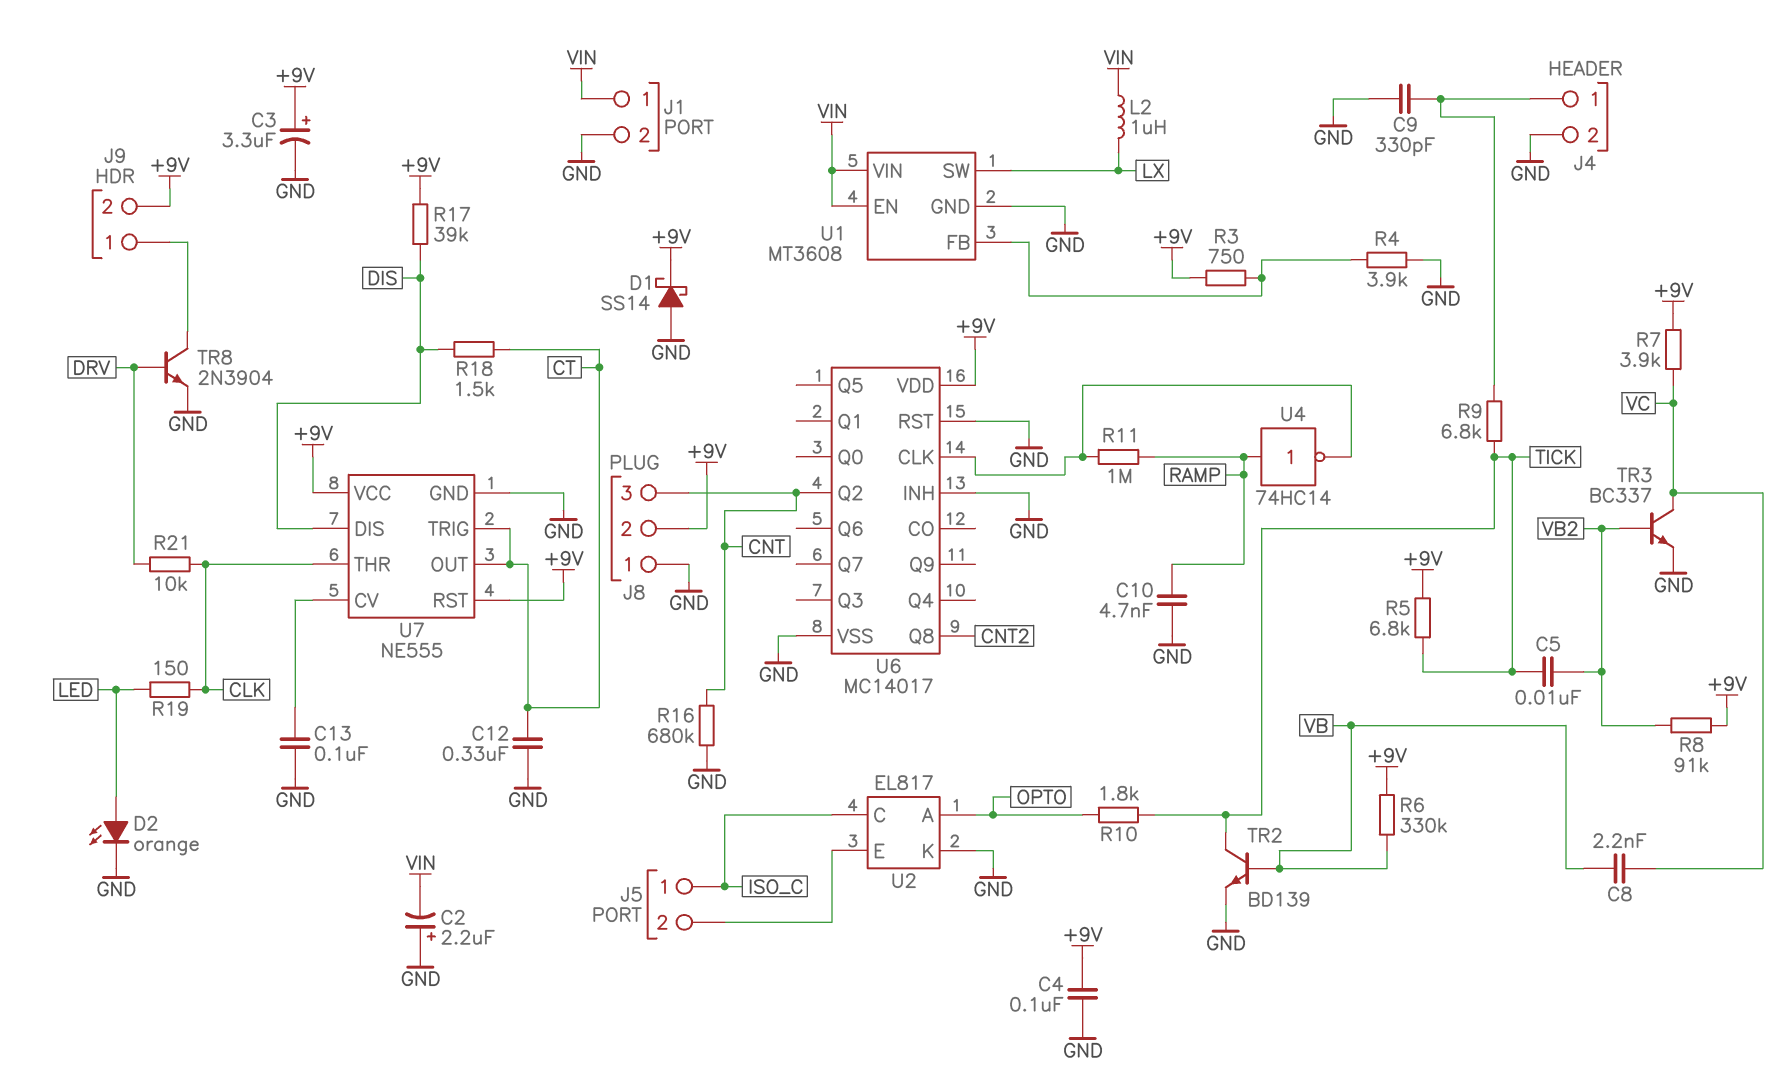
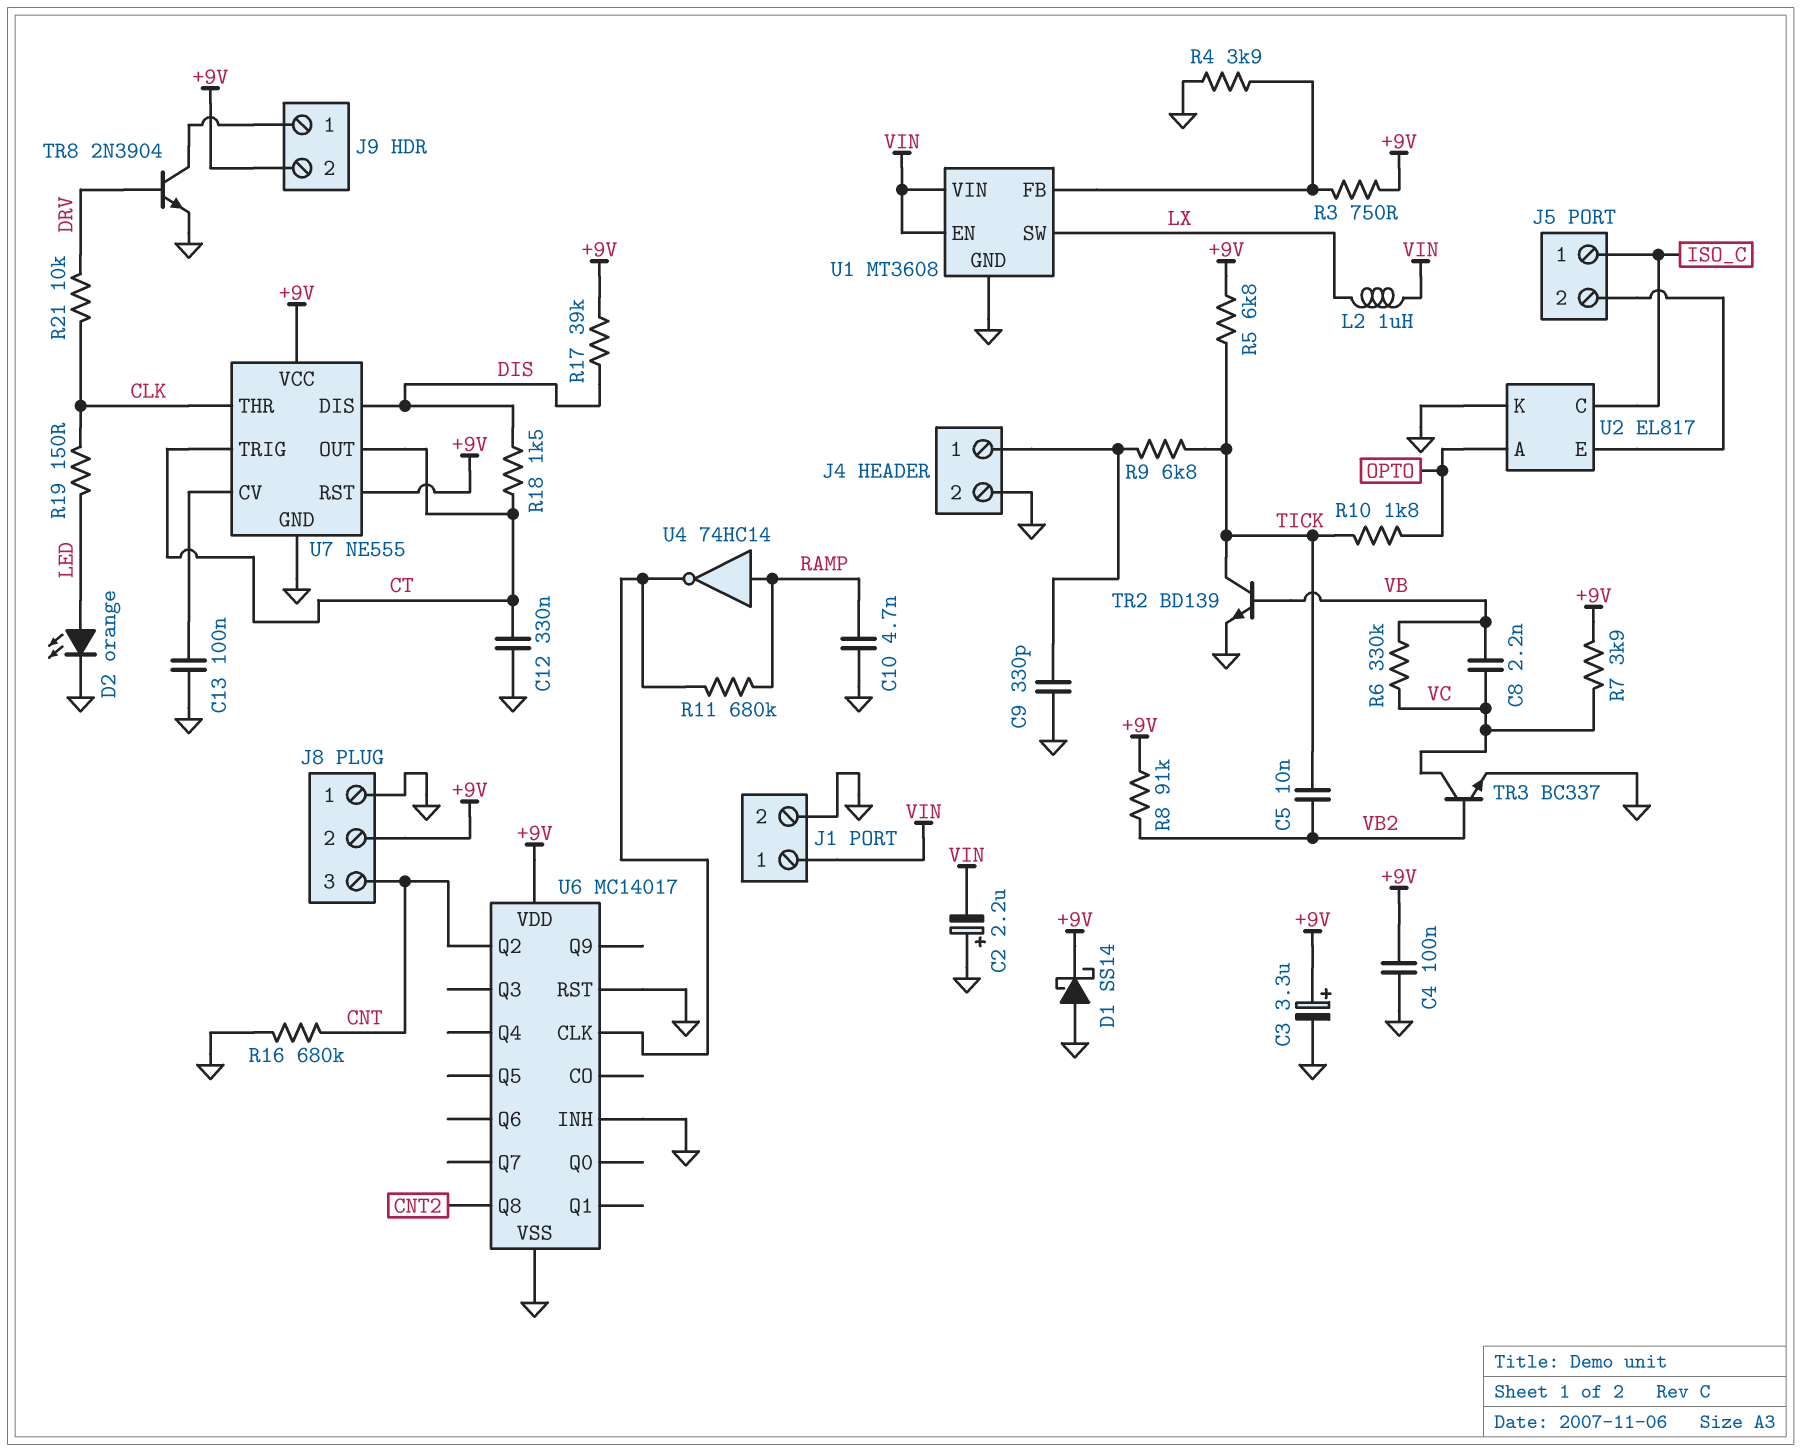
R6: 330k (+9V, VB) -> 330k (VB, VC)
R11: 1M (RAMP, U6/CLK) -> 680k (RAMP, U6/CLK)

